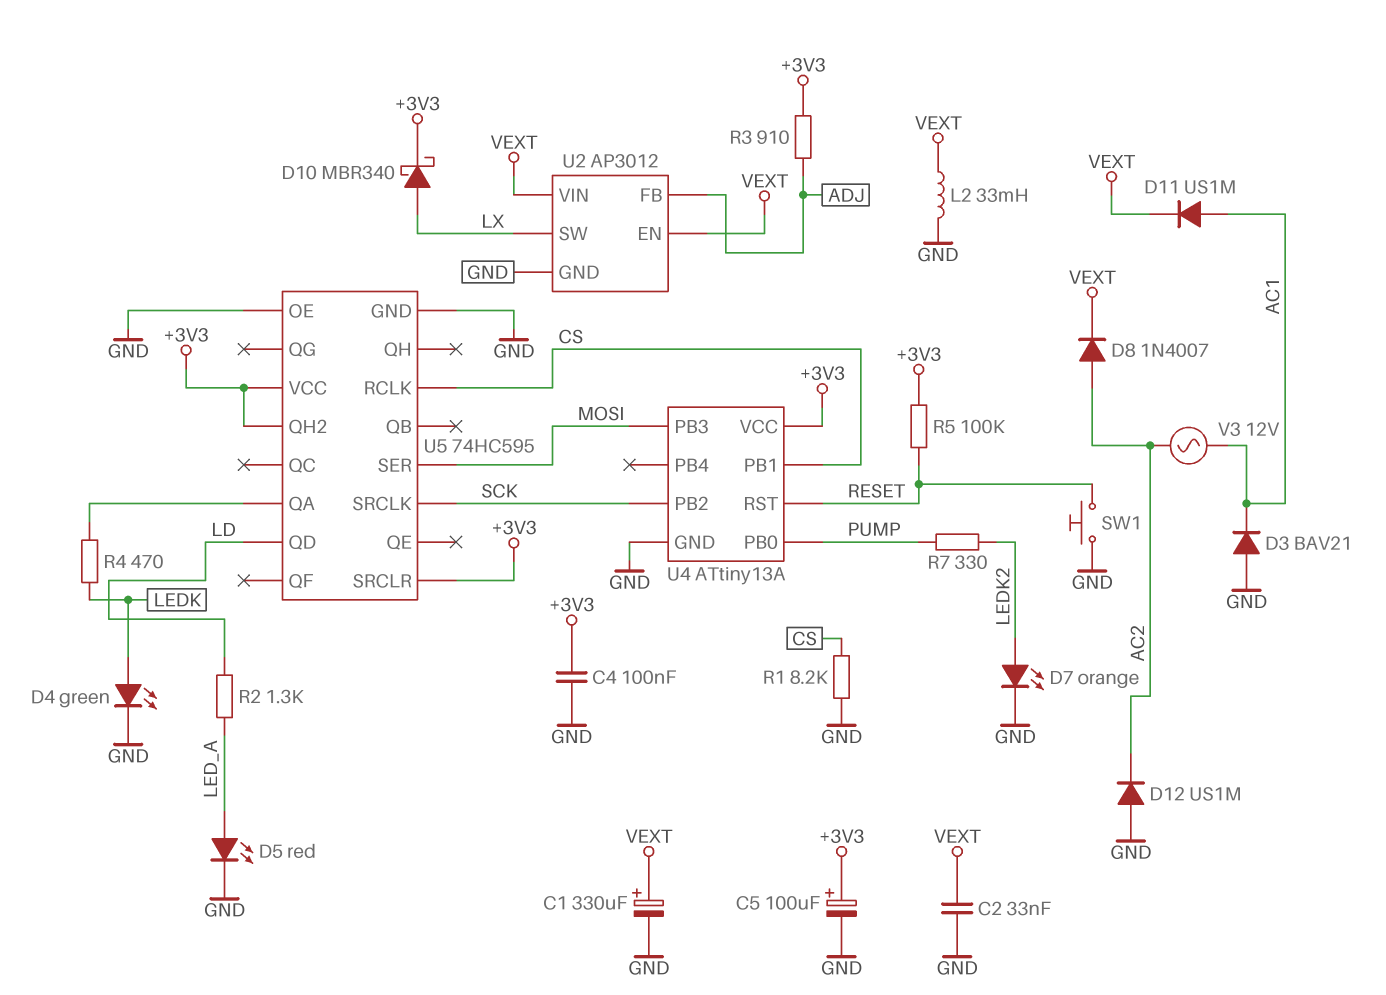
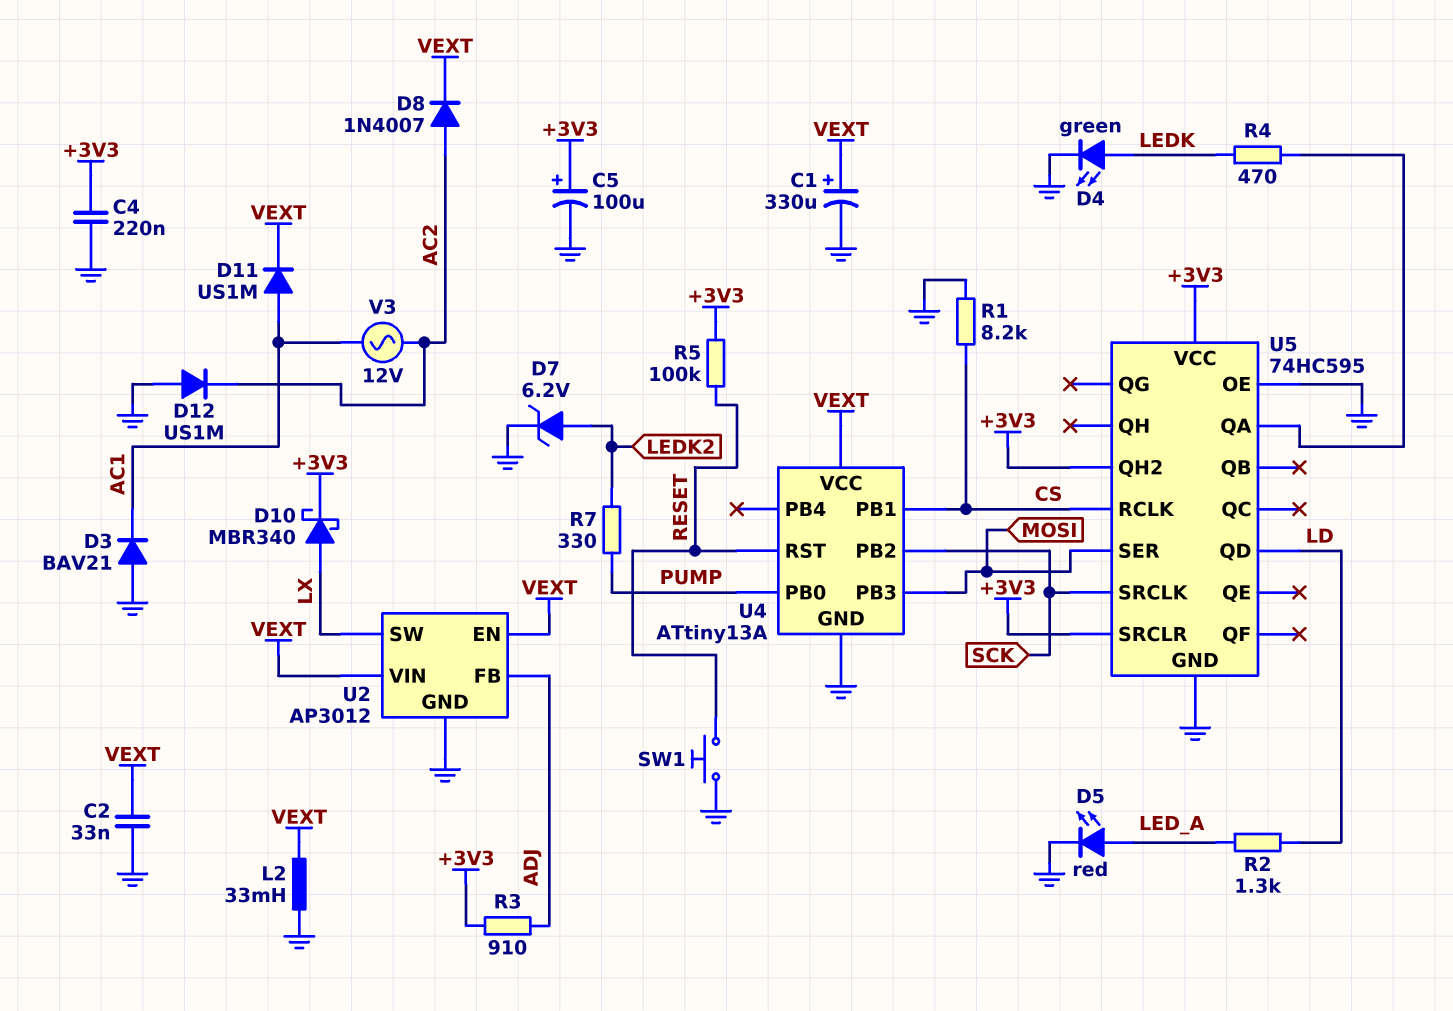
C4: 100nF (+3V3, GND) -> 220nF (+3V3, GND)
D7: LED orange (A LEDK2, K GND) -> zener 6.2V (A LEDK2, K GND)
U4 pin VCC: +3V3 -> VEXT

